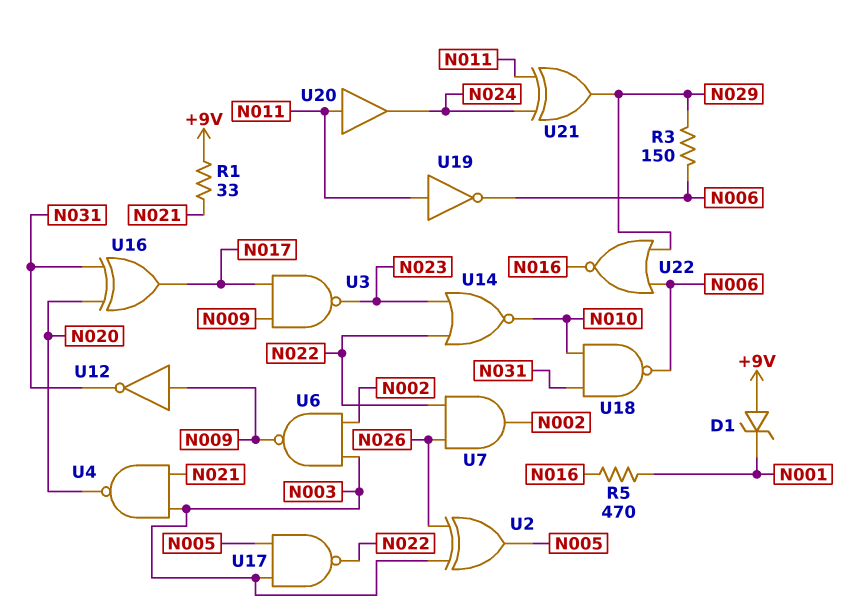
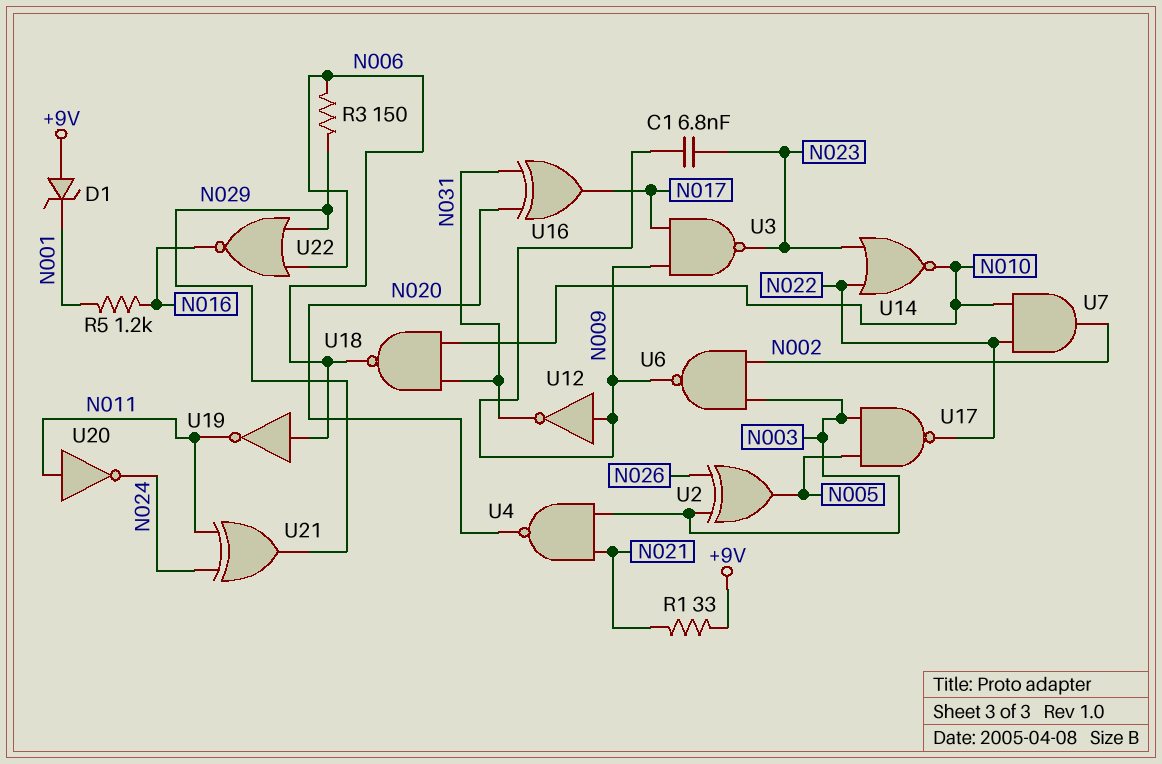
C1: none -> 6.8nF (N009, N023)
R5: 470 (N001, N016) -> 1.2k (N001, N016)
U7: AND (in N022, in N026, out N002) -> AND (in N010, in N022, out N002)
U19: NOT (in N011, out N006) -> NOT (in N006, out N011)
U20: buffer (in N011, out N024) -> NOT (in N011, out N024)

